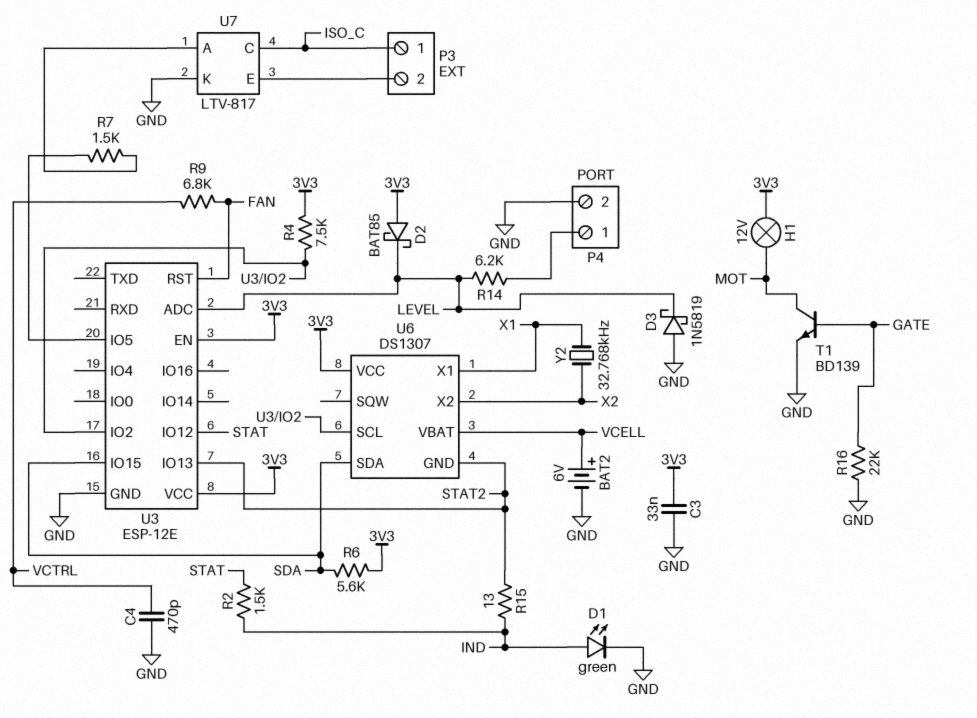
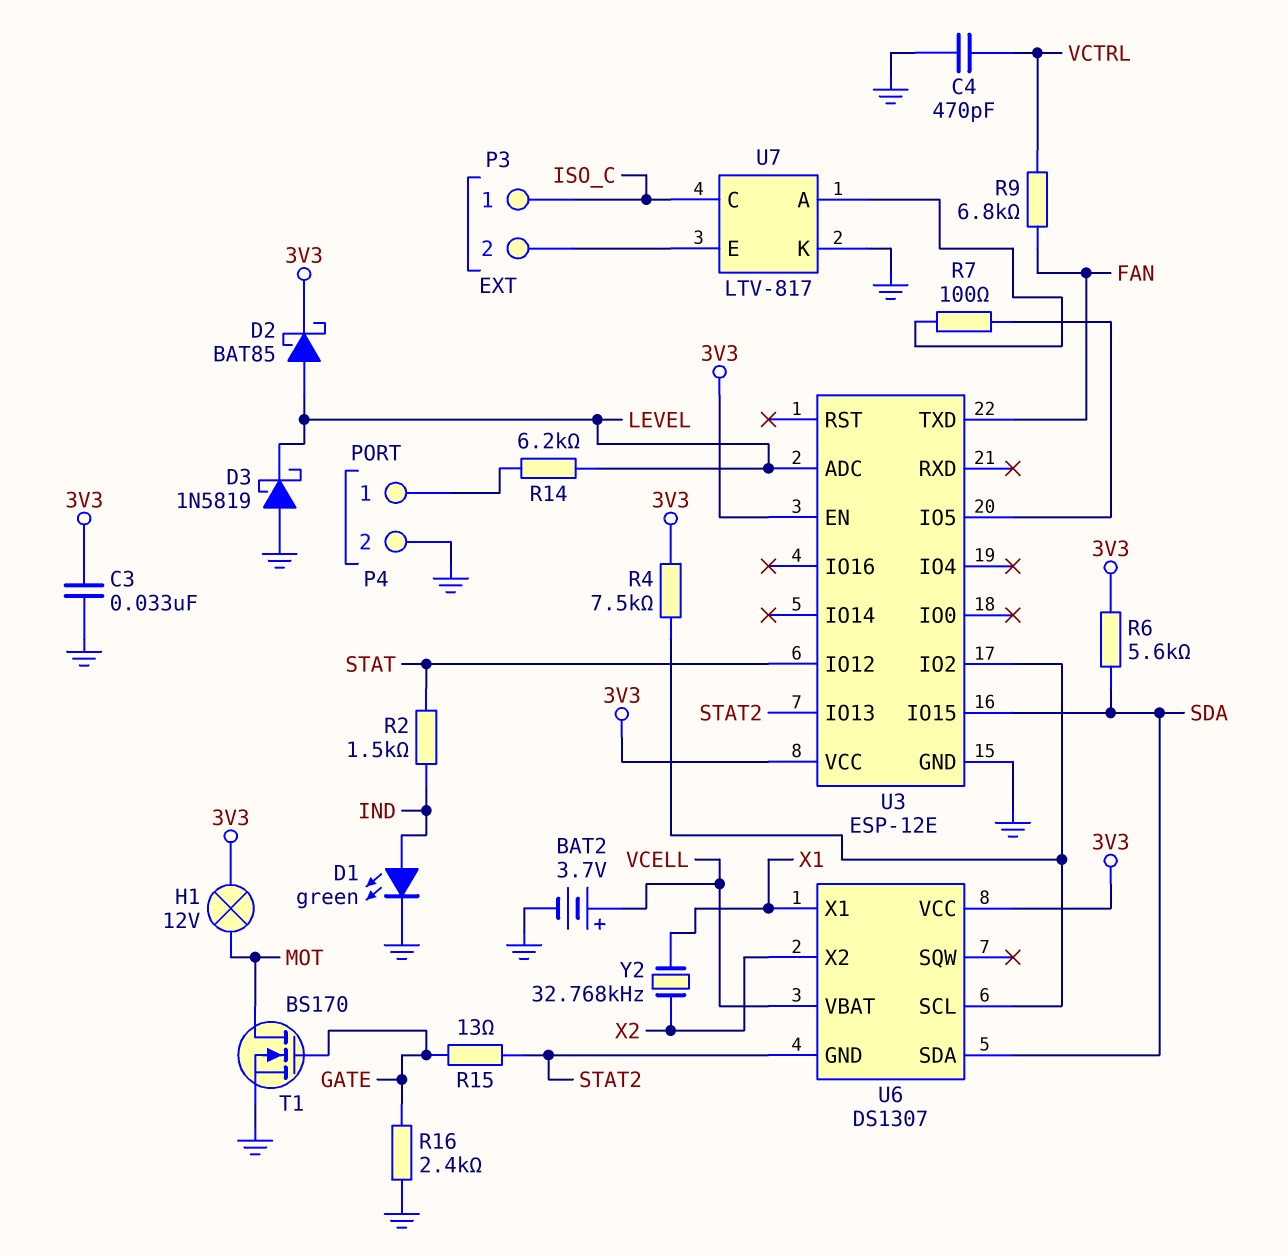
BAT2: 6V (plus VCELL, minus GND) -> 3.7V (plus VCELL, minus GND)
D2: schottky BAT85 (A 3V3, K LEVEL) -> schottky BAT85 (A LEVEL, K 3V3)
R7: 1.5k (U3/IO5, U7/A) -> 100 (U3/IO5, U7/A)
R15: 13 (IND, STAT2) -> 13 (GATE, STAT2)
R16: 22k (GATE, GND) -> 2.4k (GATE, GND)
T1: NPN BD139 (B GATE, C MOT, E GND) -> NMOS BS170 (G GATE, D MOT, S GND)
U3 pin RST: FAN -> none
U3 pin TXD: none -> FAN

